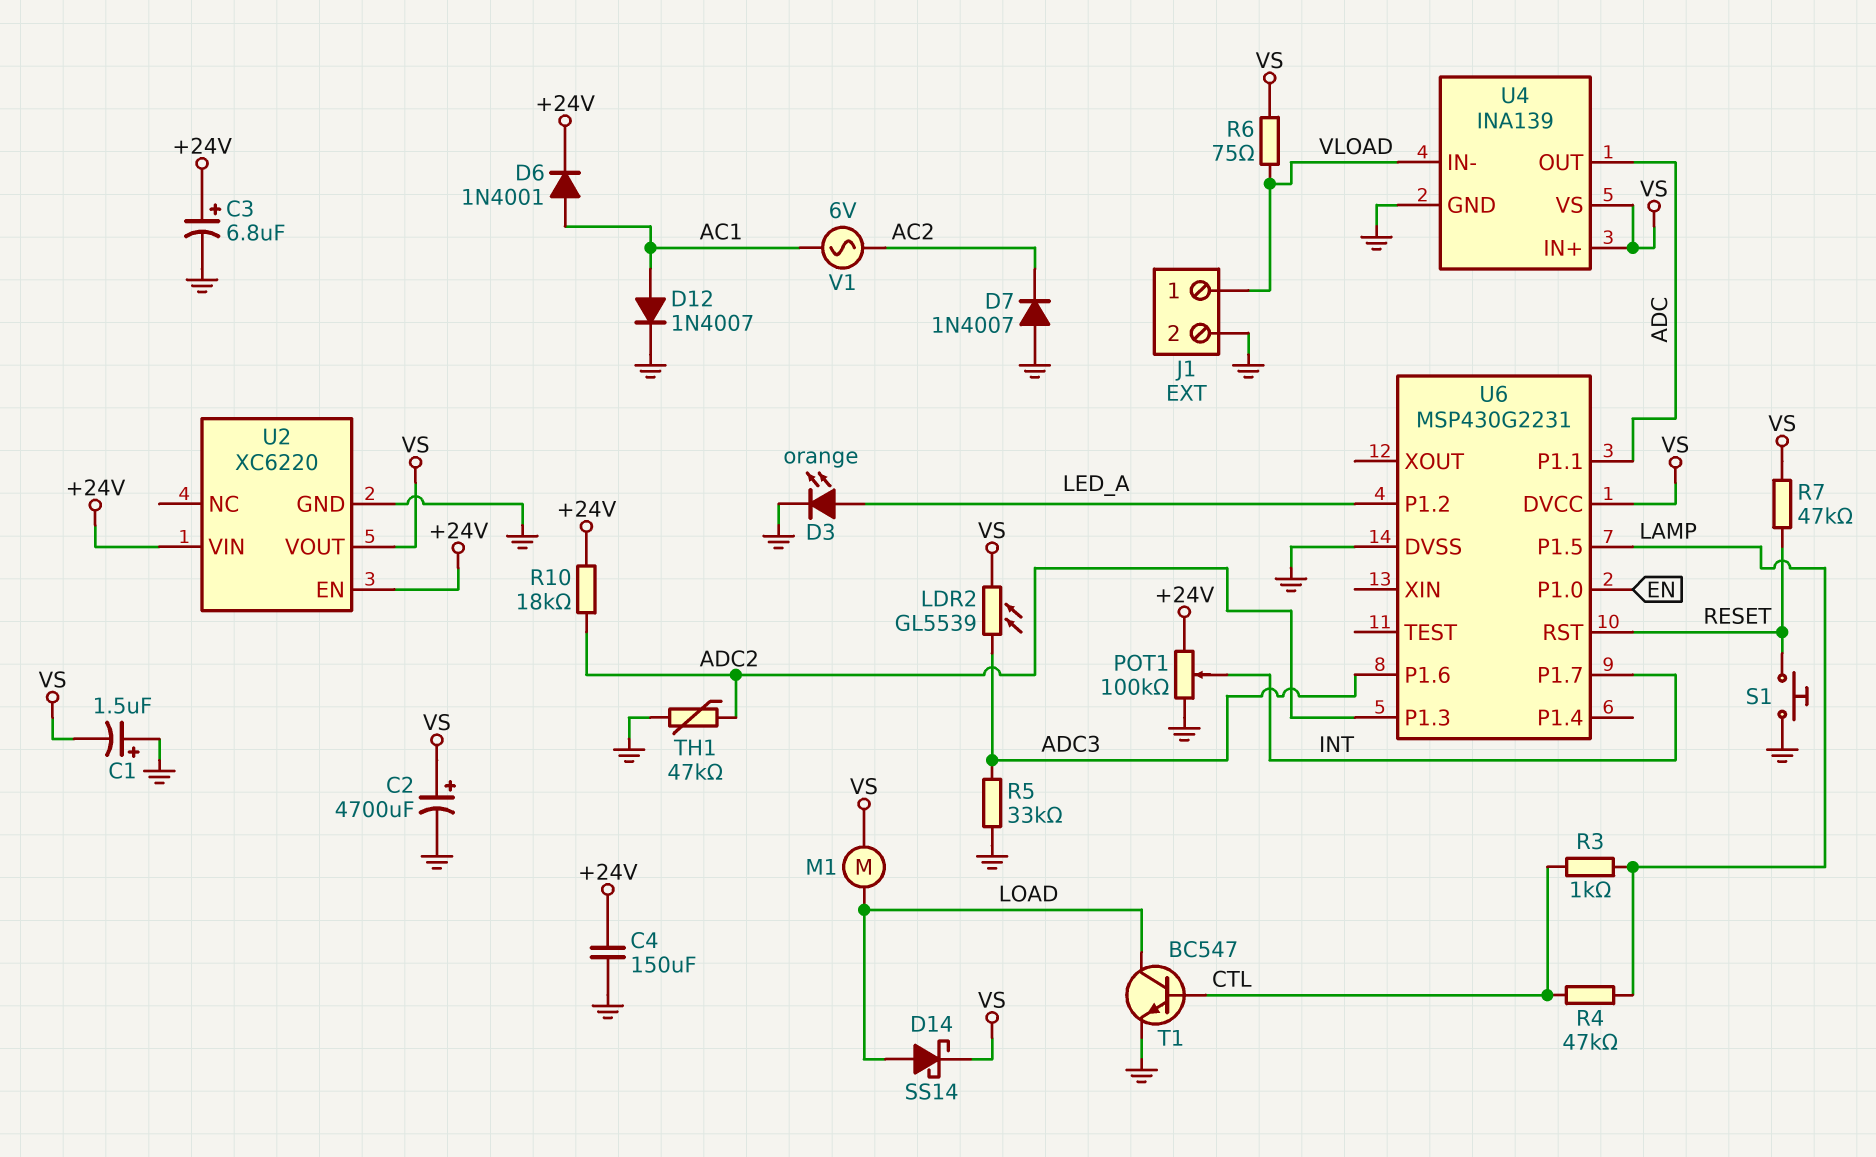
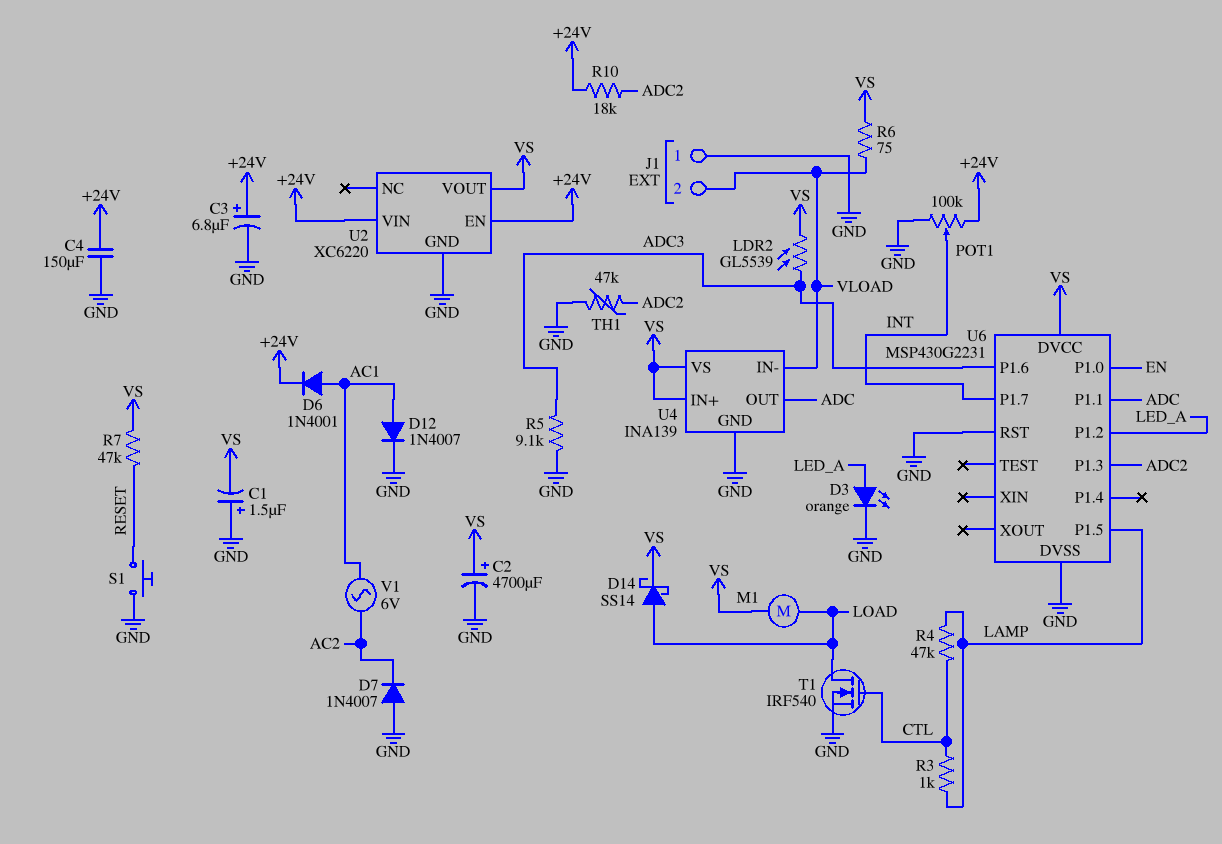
J1 pin 1: VLOAD -> GND
J1 pin 2: GND -> VLOAD
R5: 33k (ADC3, GND) -> 9.1k (ADC3, GND)
T1: NPN BC547 (B CTL, C LOAD, E GND) -> NMOS IRF540 (G CTL, D LOAD, S GND)
U6 pin RST: RESET -> GND

